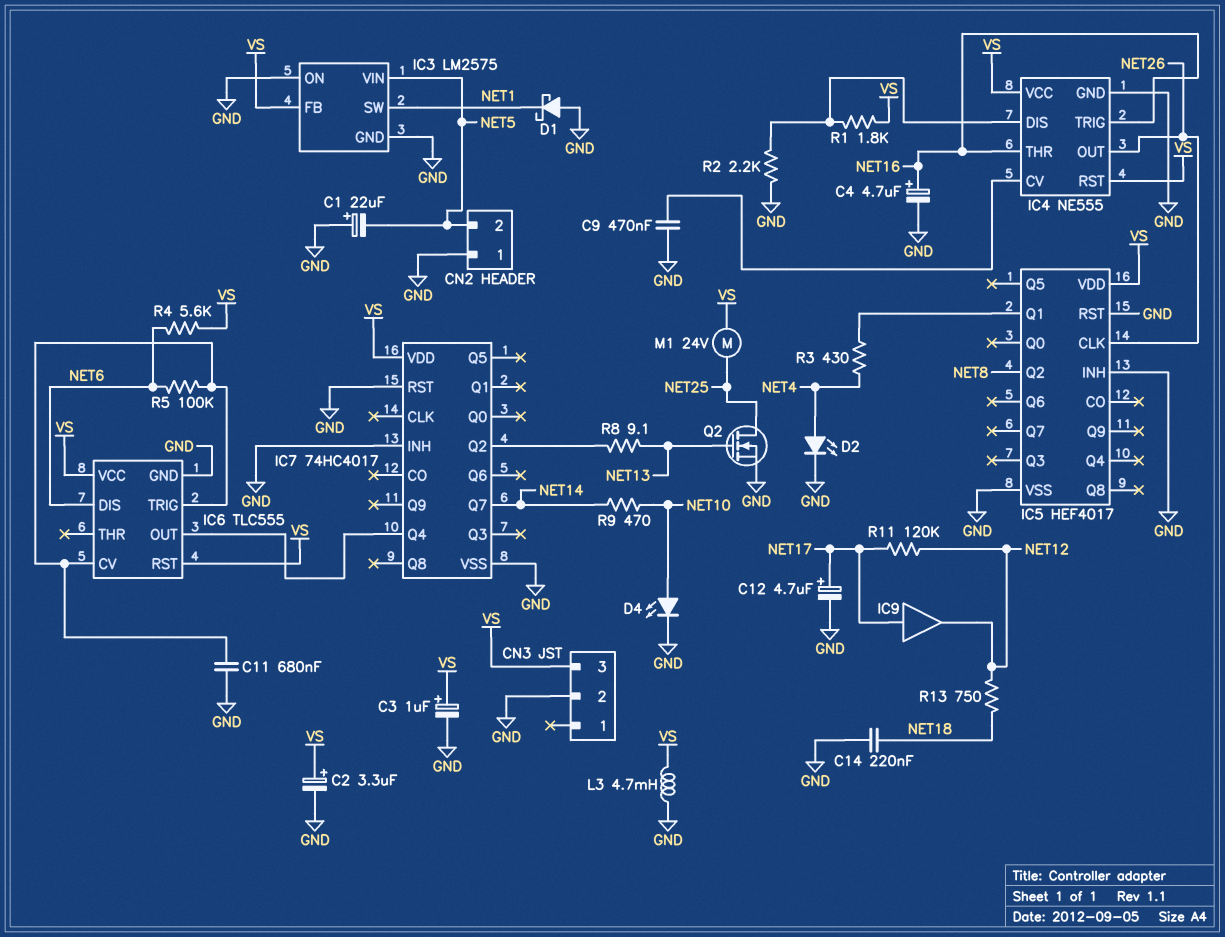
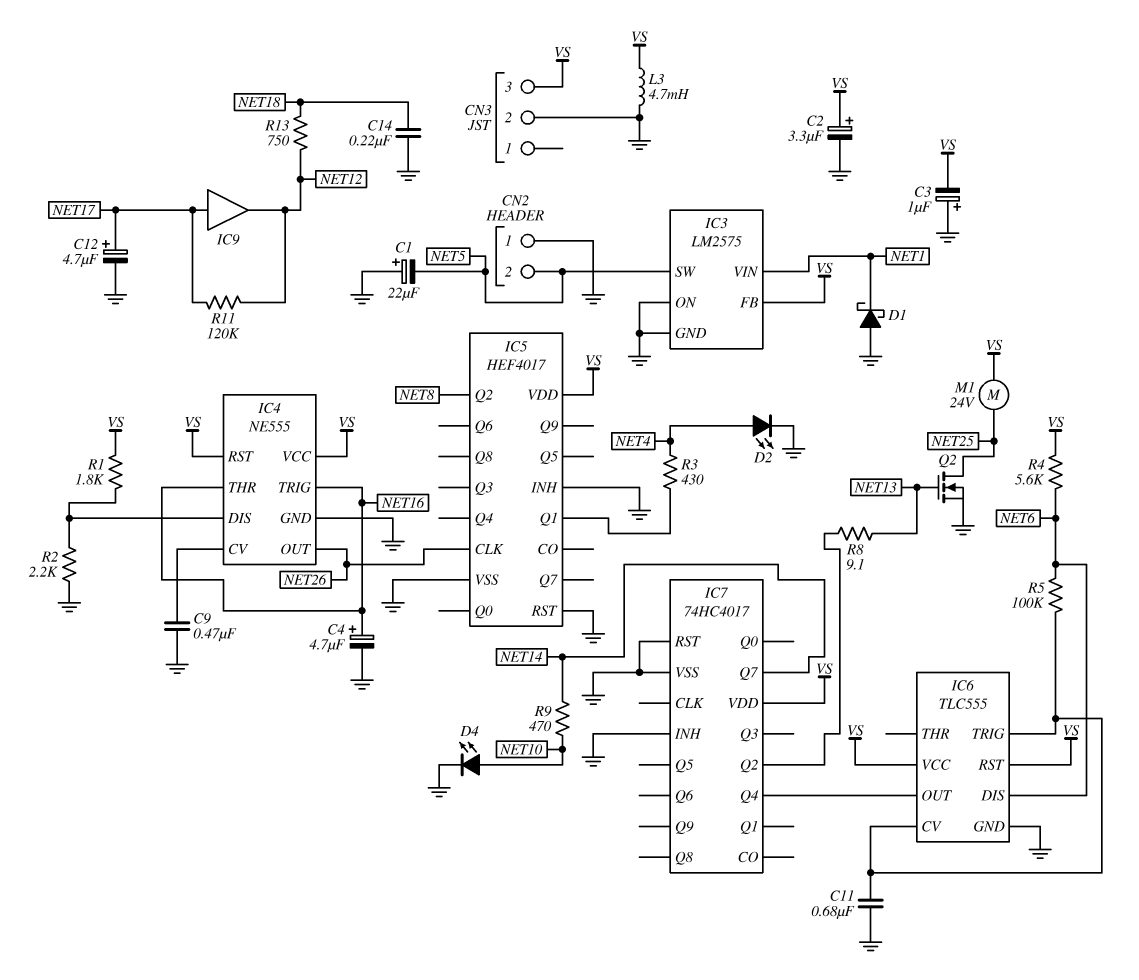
C3: 1uF (plus VS, minus GND) -> 1uF (plus GND, minus VS)
IC3 pin SW: NET1 -> NET5
IC3 pin VIN: NET5 -> NET1

